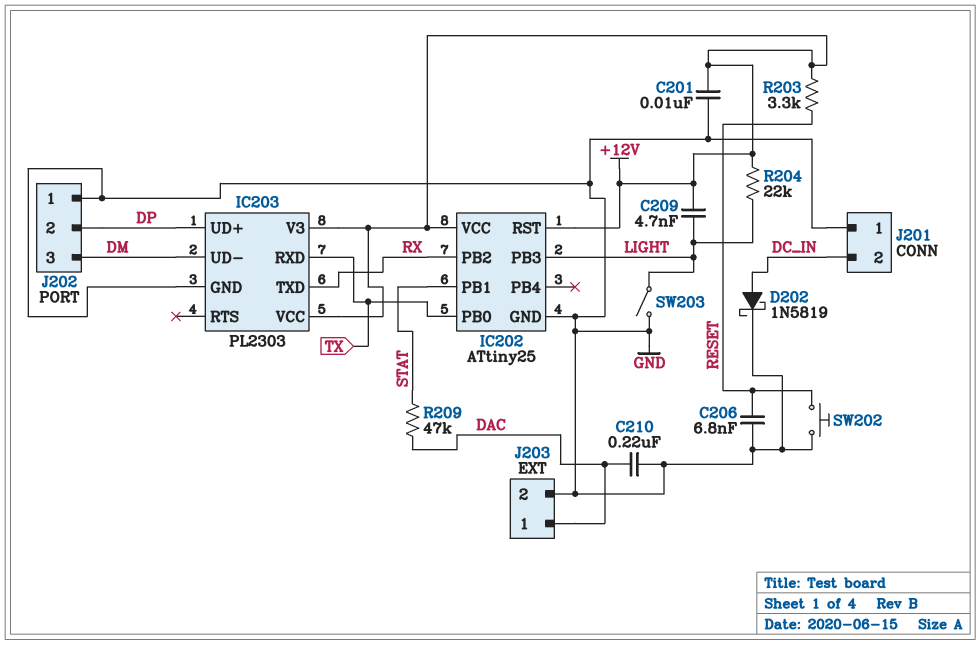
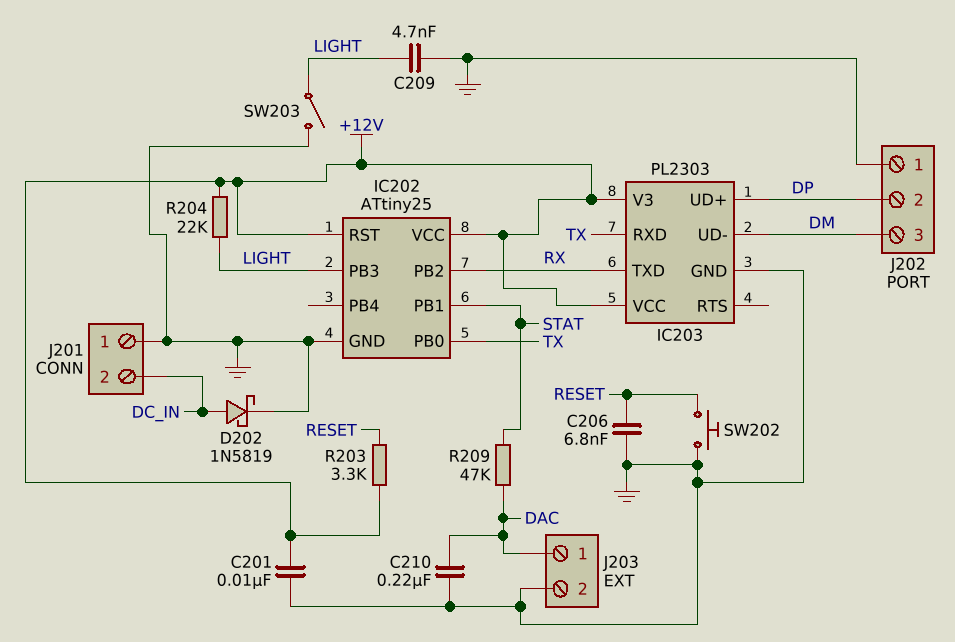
C209: 4.7nF (+12V, LIGHT) -> 4.7nF (GND, LIGHT)

